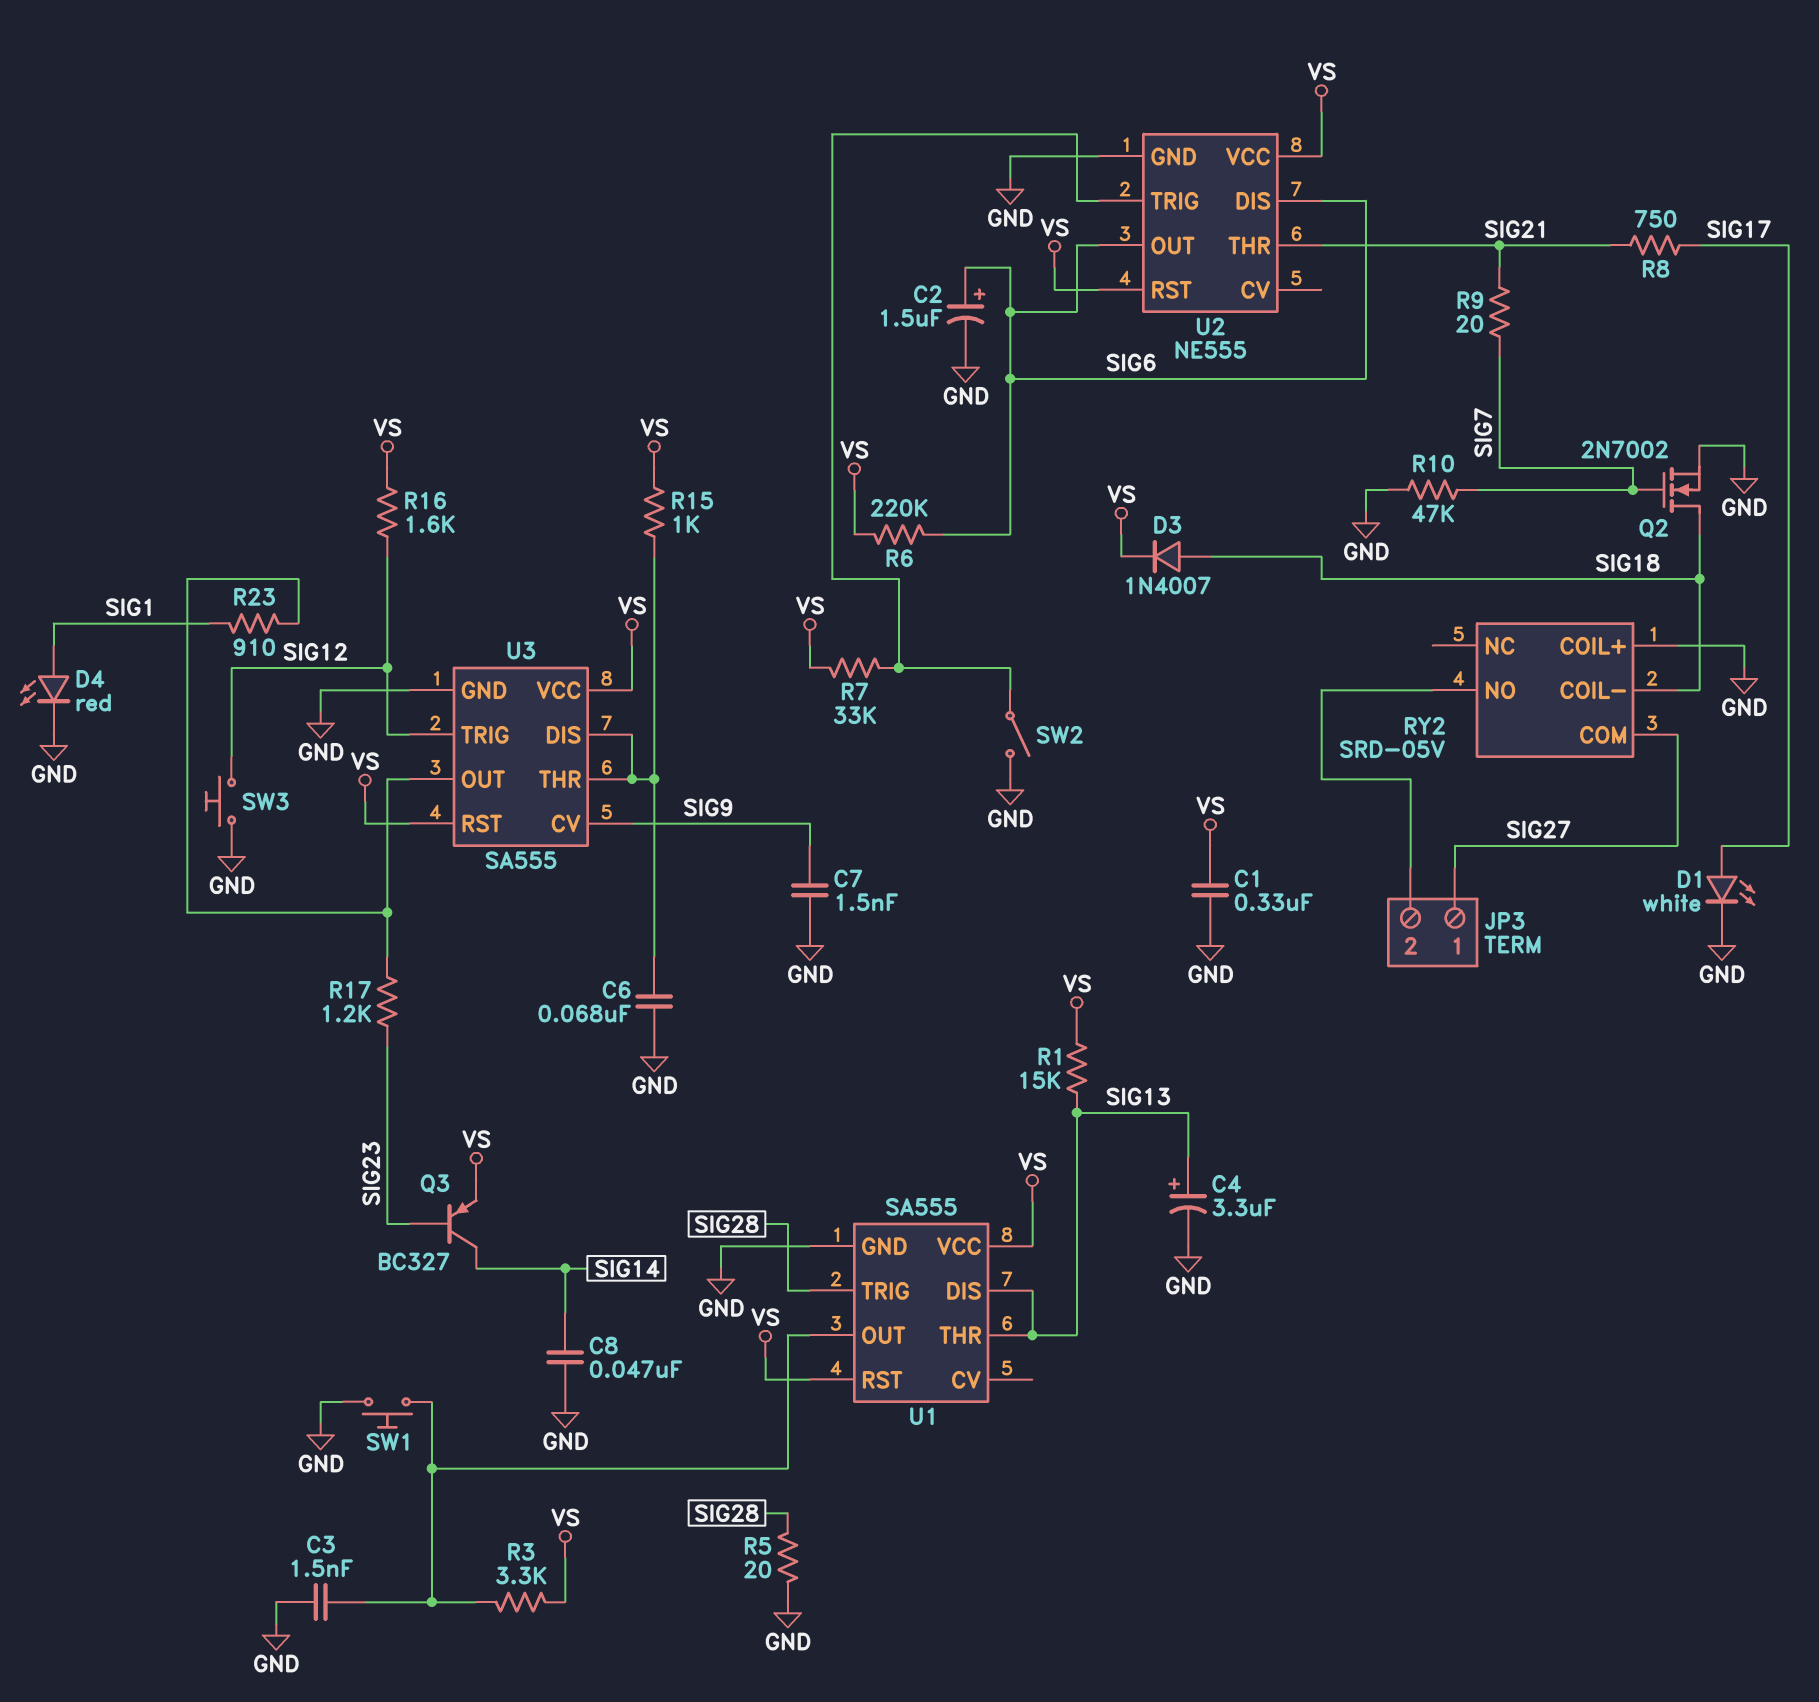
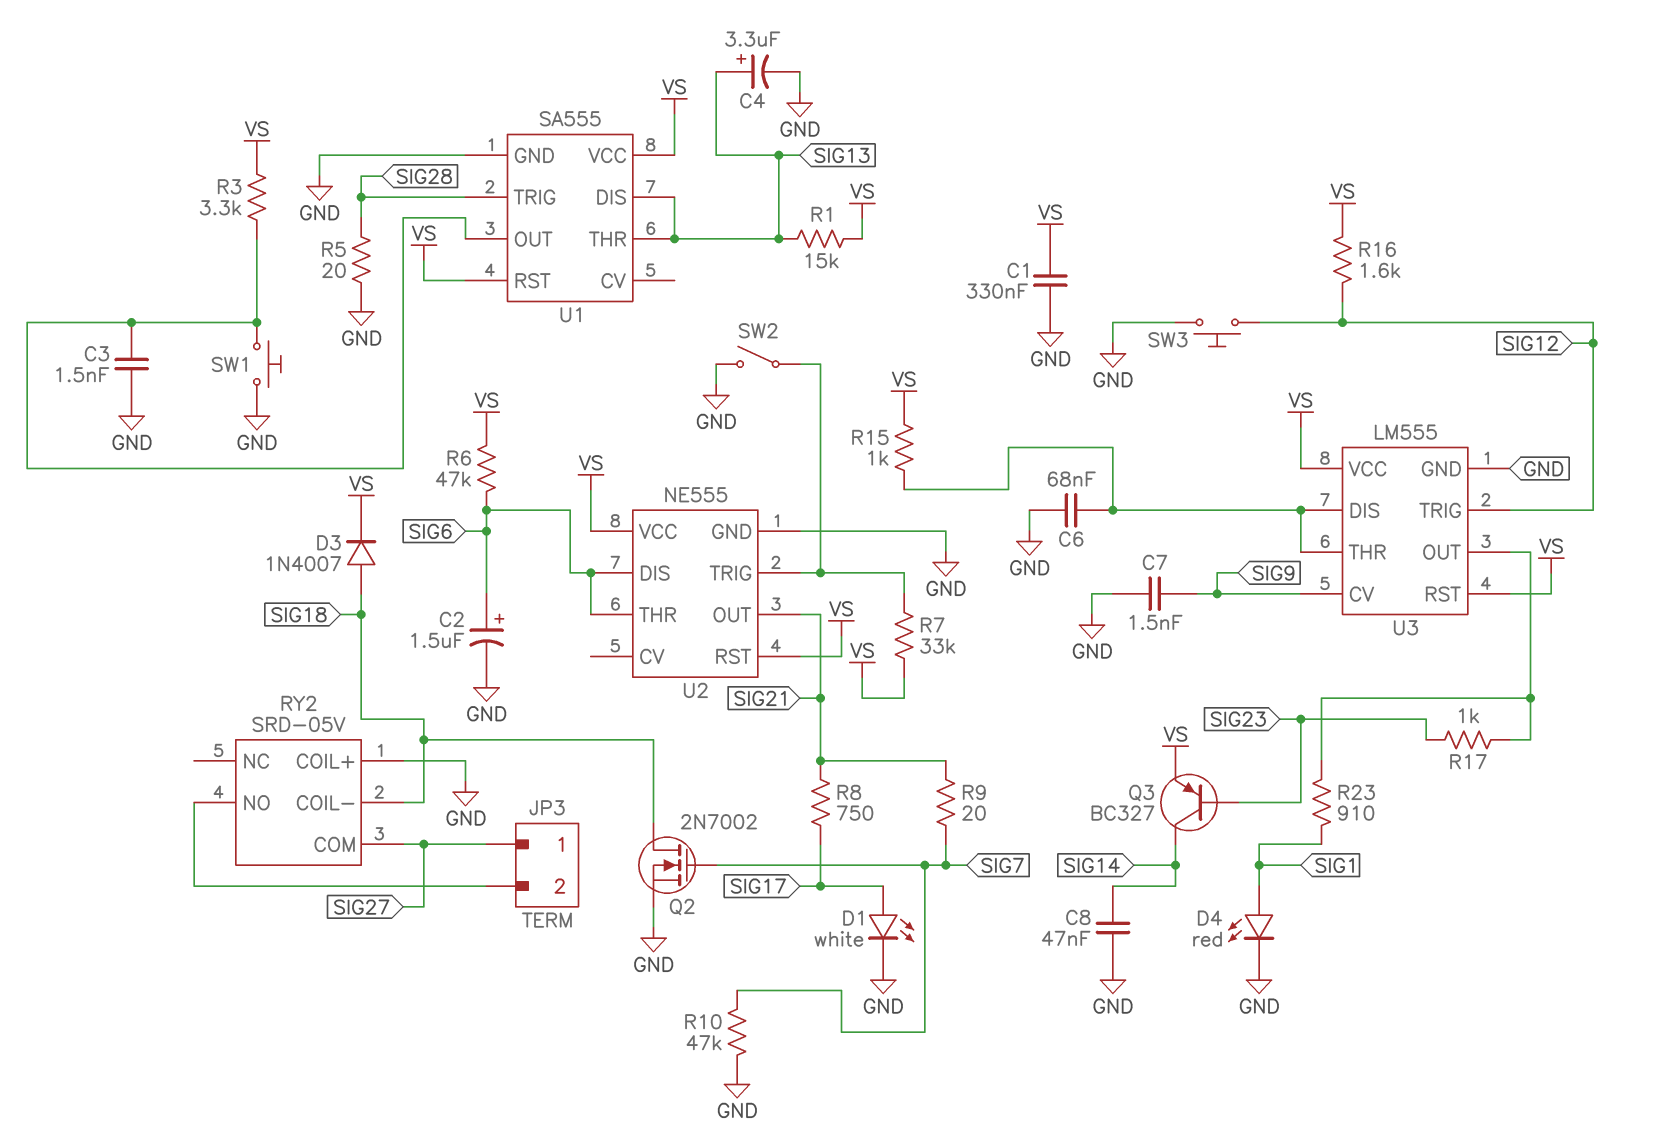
R6: 220k (SIG6, VS) -> 47k (SIG6, VS)
R17: 1.2k (SIG23, U3/OUT) -> 1k (SIG23, U3/OUT)
U2 pin OUT: SIG6 -> SIG21
U2 pin THR: SIG21 -> SIG6
U3: SA555 -> LM555

